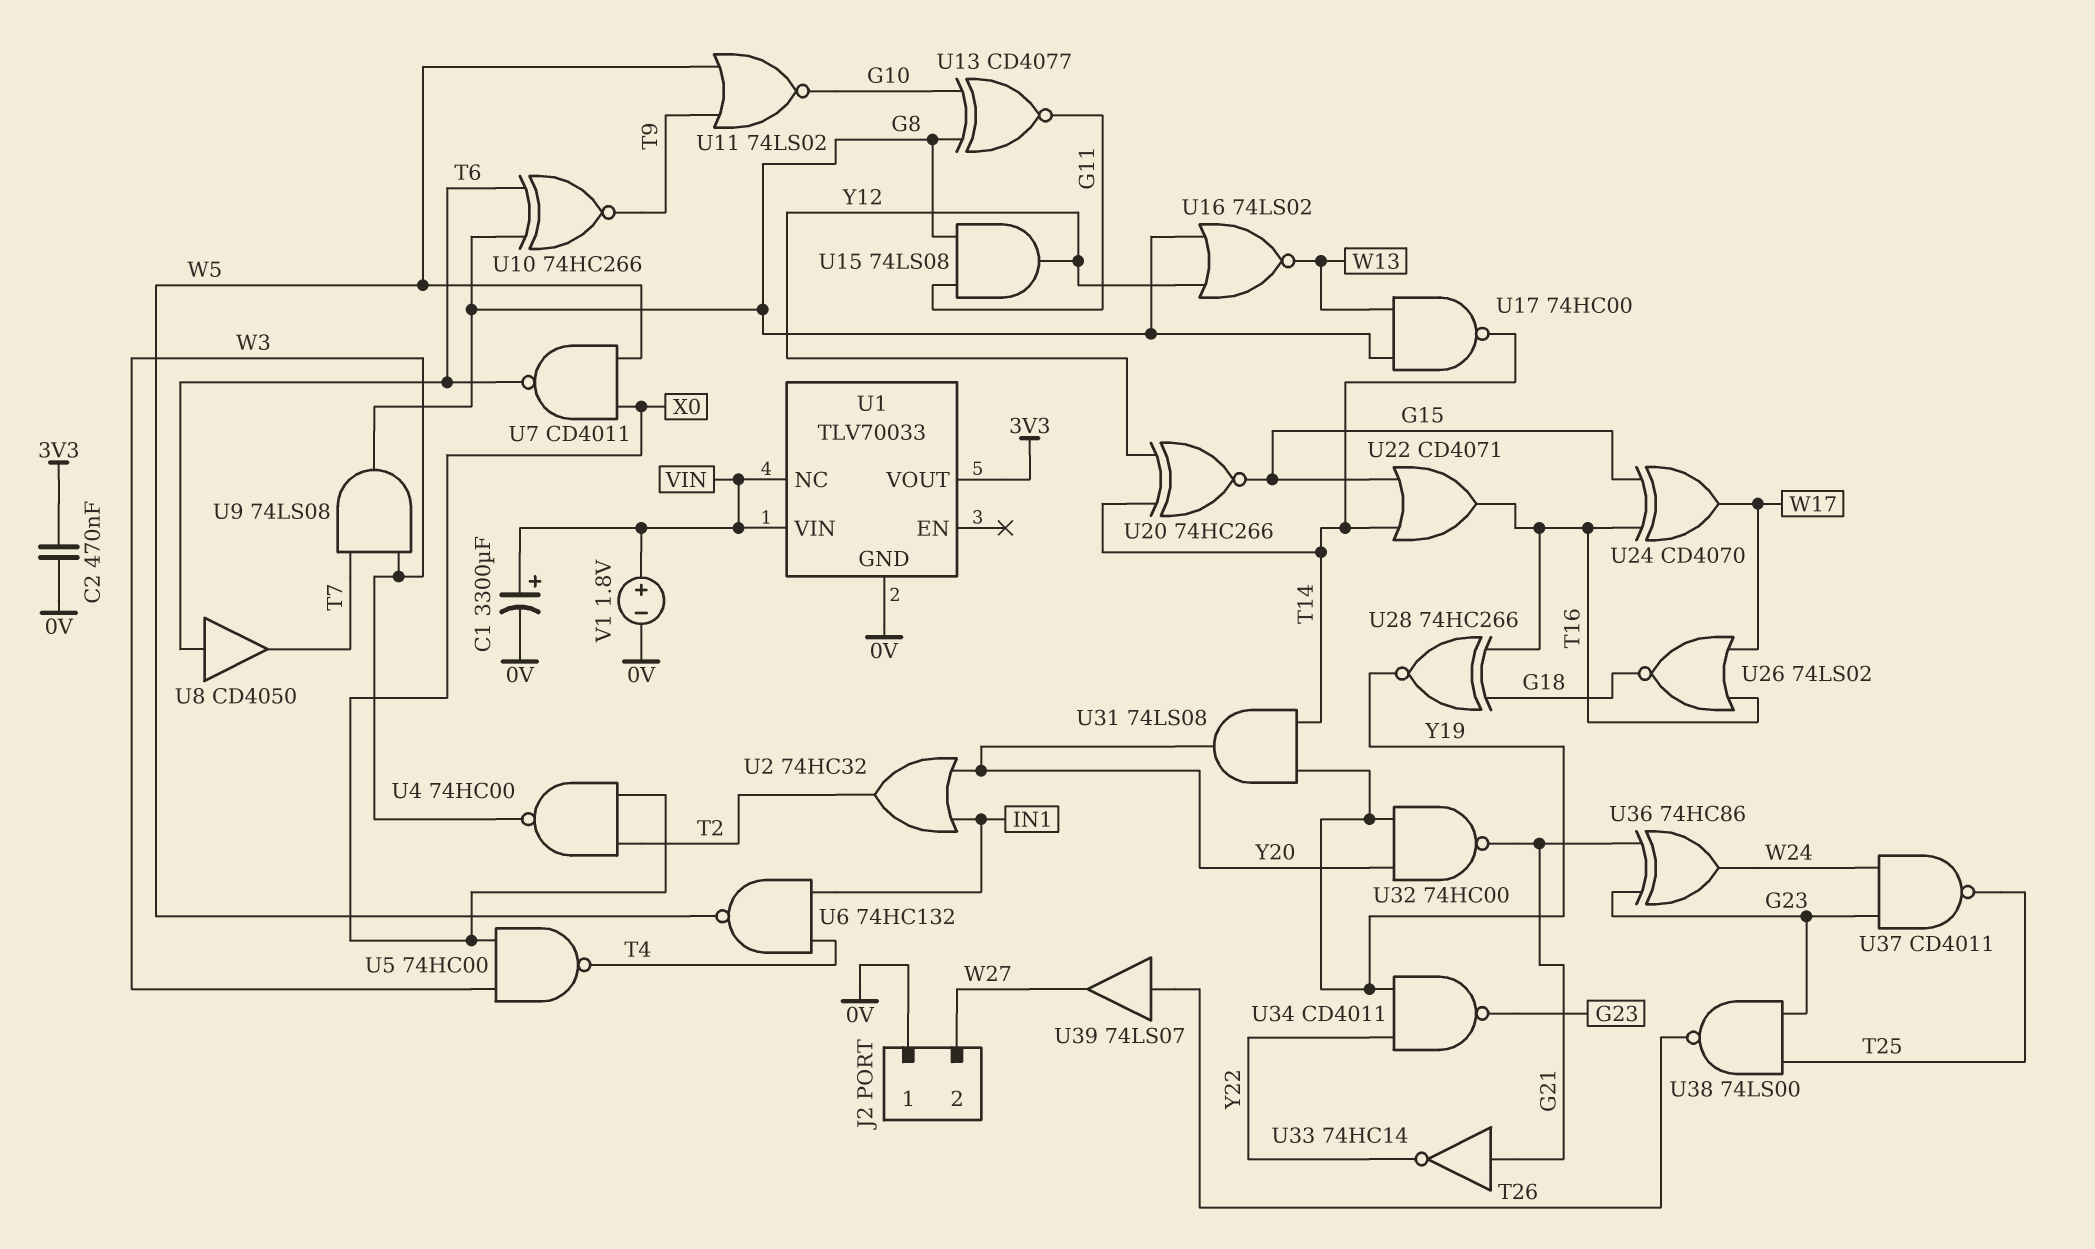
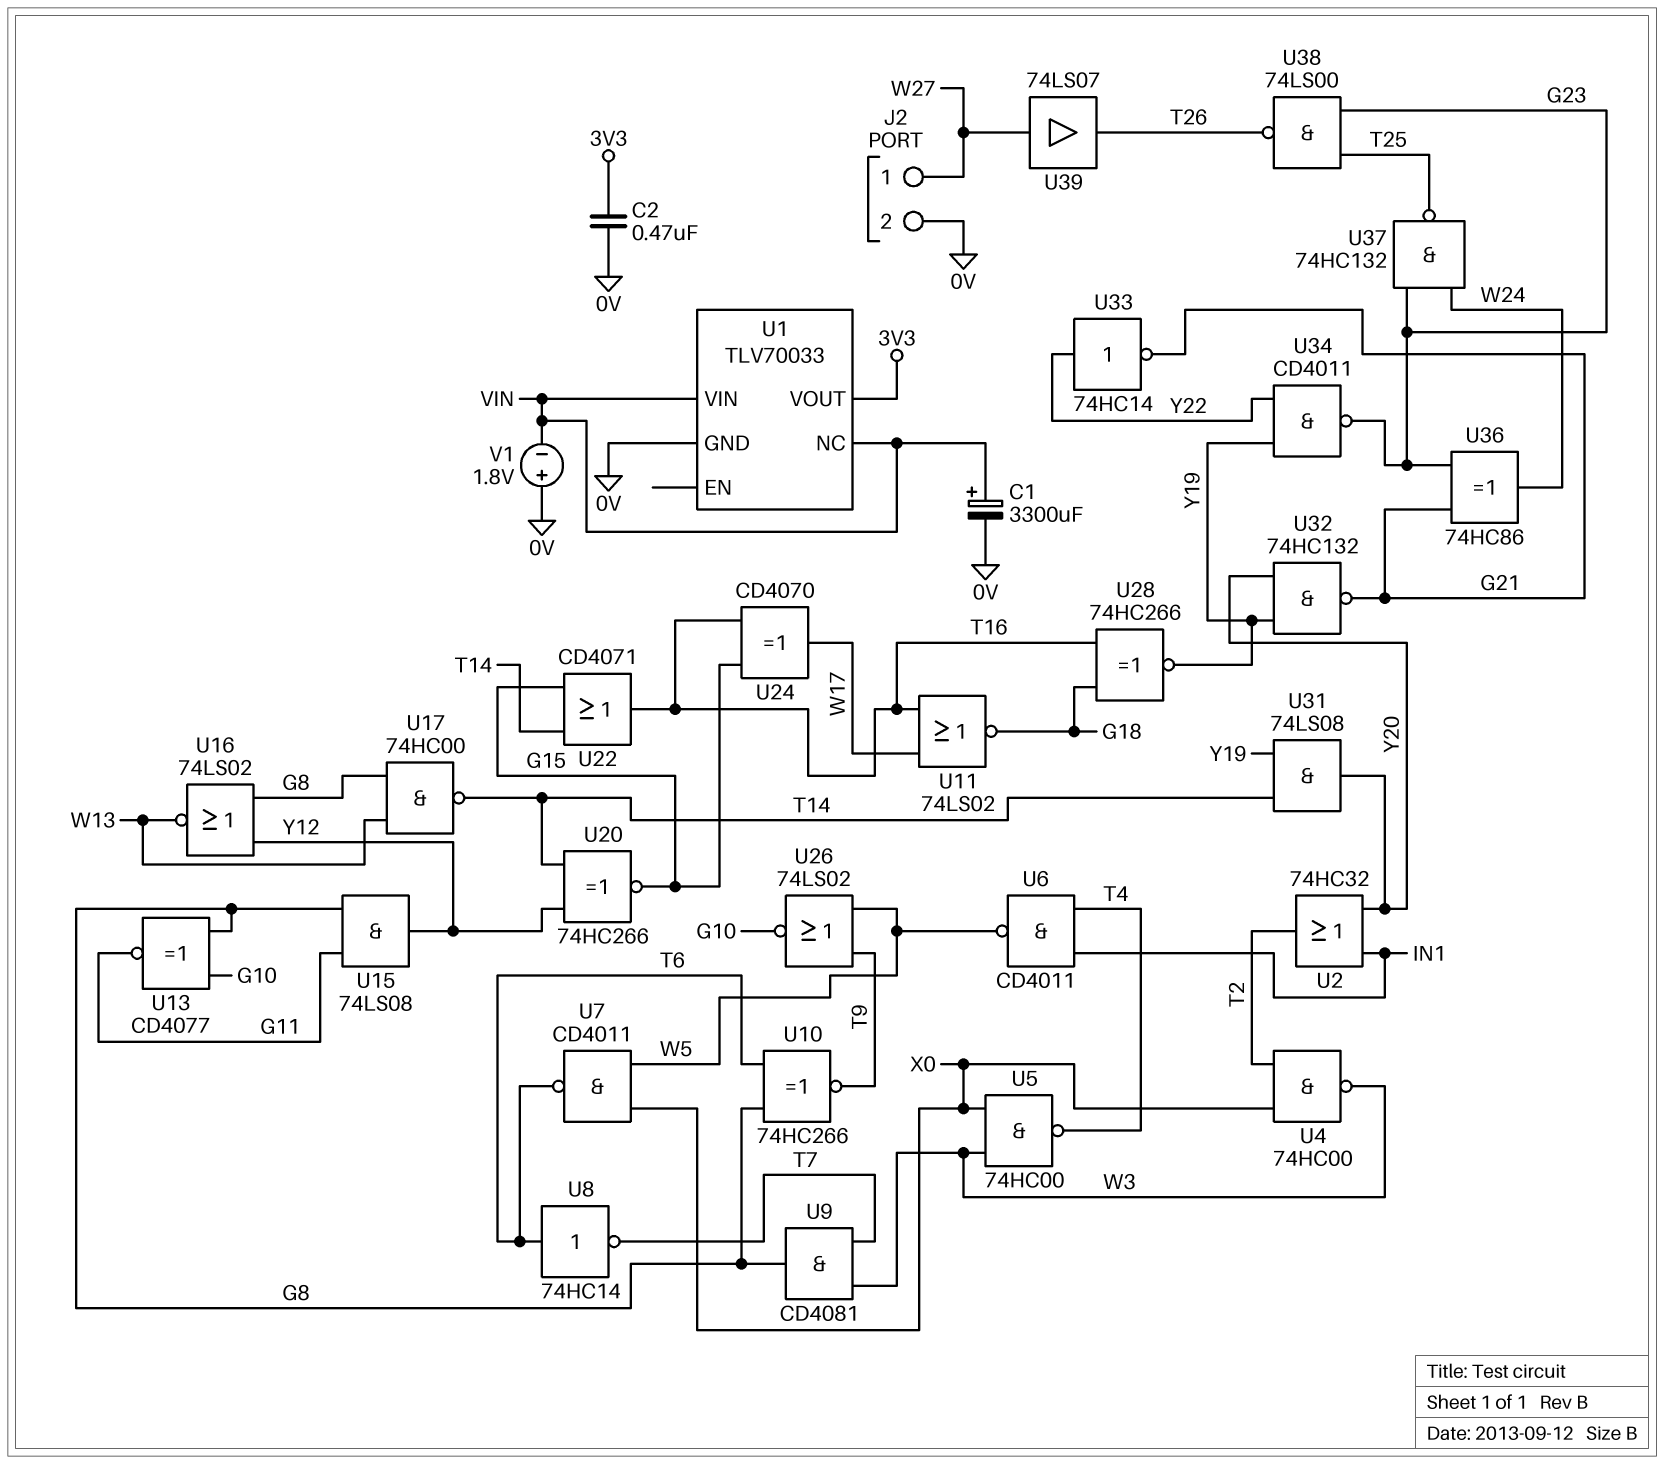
J2 pin 1: 0V -> W27
J2 pin 2: W27 -> 0V
U6: NAND 74HC132 (in IN1, in T4, out W5) -> NAND CD4011 (in IN1, in T4, out W5)
U8: buffer CD4050 (in T6, out T7) -> NOT 74HC14 (in T6, out T7)
U9: AND 74LS08 (in T7, in W3, out G8) -> AND CD4081 (in T7, in W3, out G8)
U11: NOR 74LS02 (in T9, in W5, out G10) -> NOR 74LS02 (in T16, in W17, out G18)
U26: NOR 74LS02 (in T16, in W17, out G18) -> NOR 74LS02 (in T9, in W5, out G10)
U32: NAND 74HC00 (in Y19, in Y20, out G21) -> NAND 74HC132 (in Y19, in Y20, out G21)
U33: NOT 74HC14 (in G21, out Y22) -> NOT 74HC14 (in Y22, out G21)
U37: NAND CD4011 (in G23, in W24, out T25) -> NAND 74HC132 (in G23, in W24, out T25)
U39: buffer 74LS07 (in T26, out W27) -> buffer 74LS07 (in W27, out T26)
V1: 1.8V (plus VIN, minus 0V) -> 1.8V (plus 0V, minus VIN)

